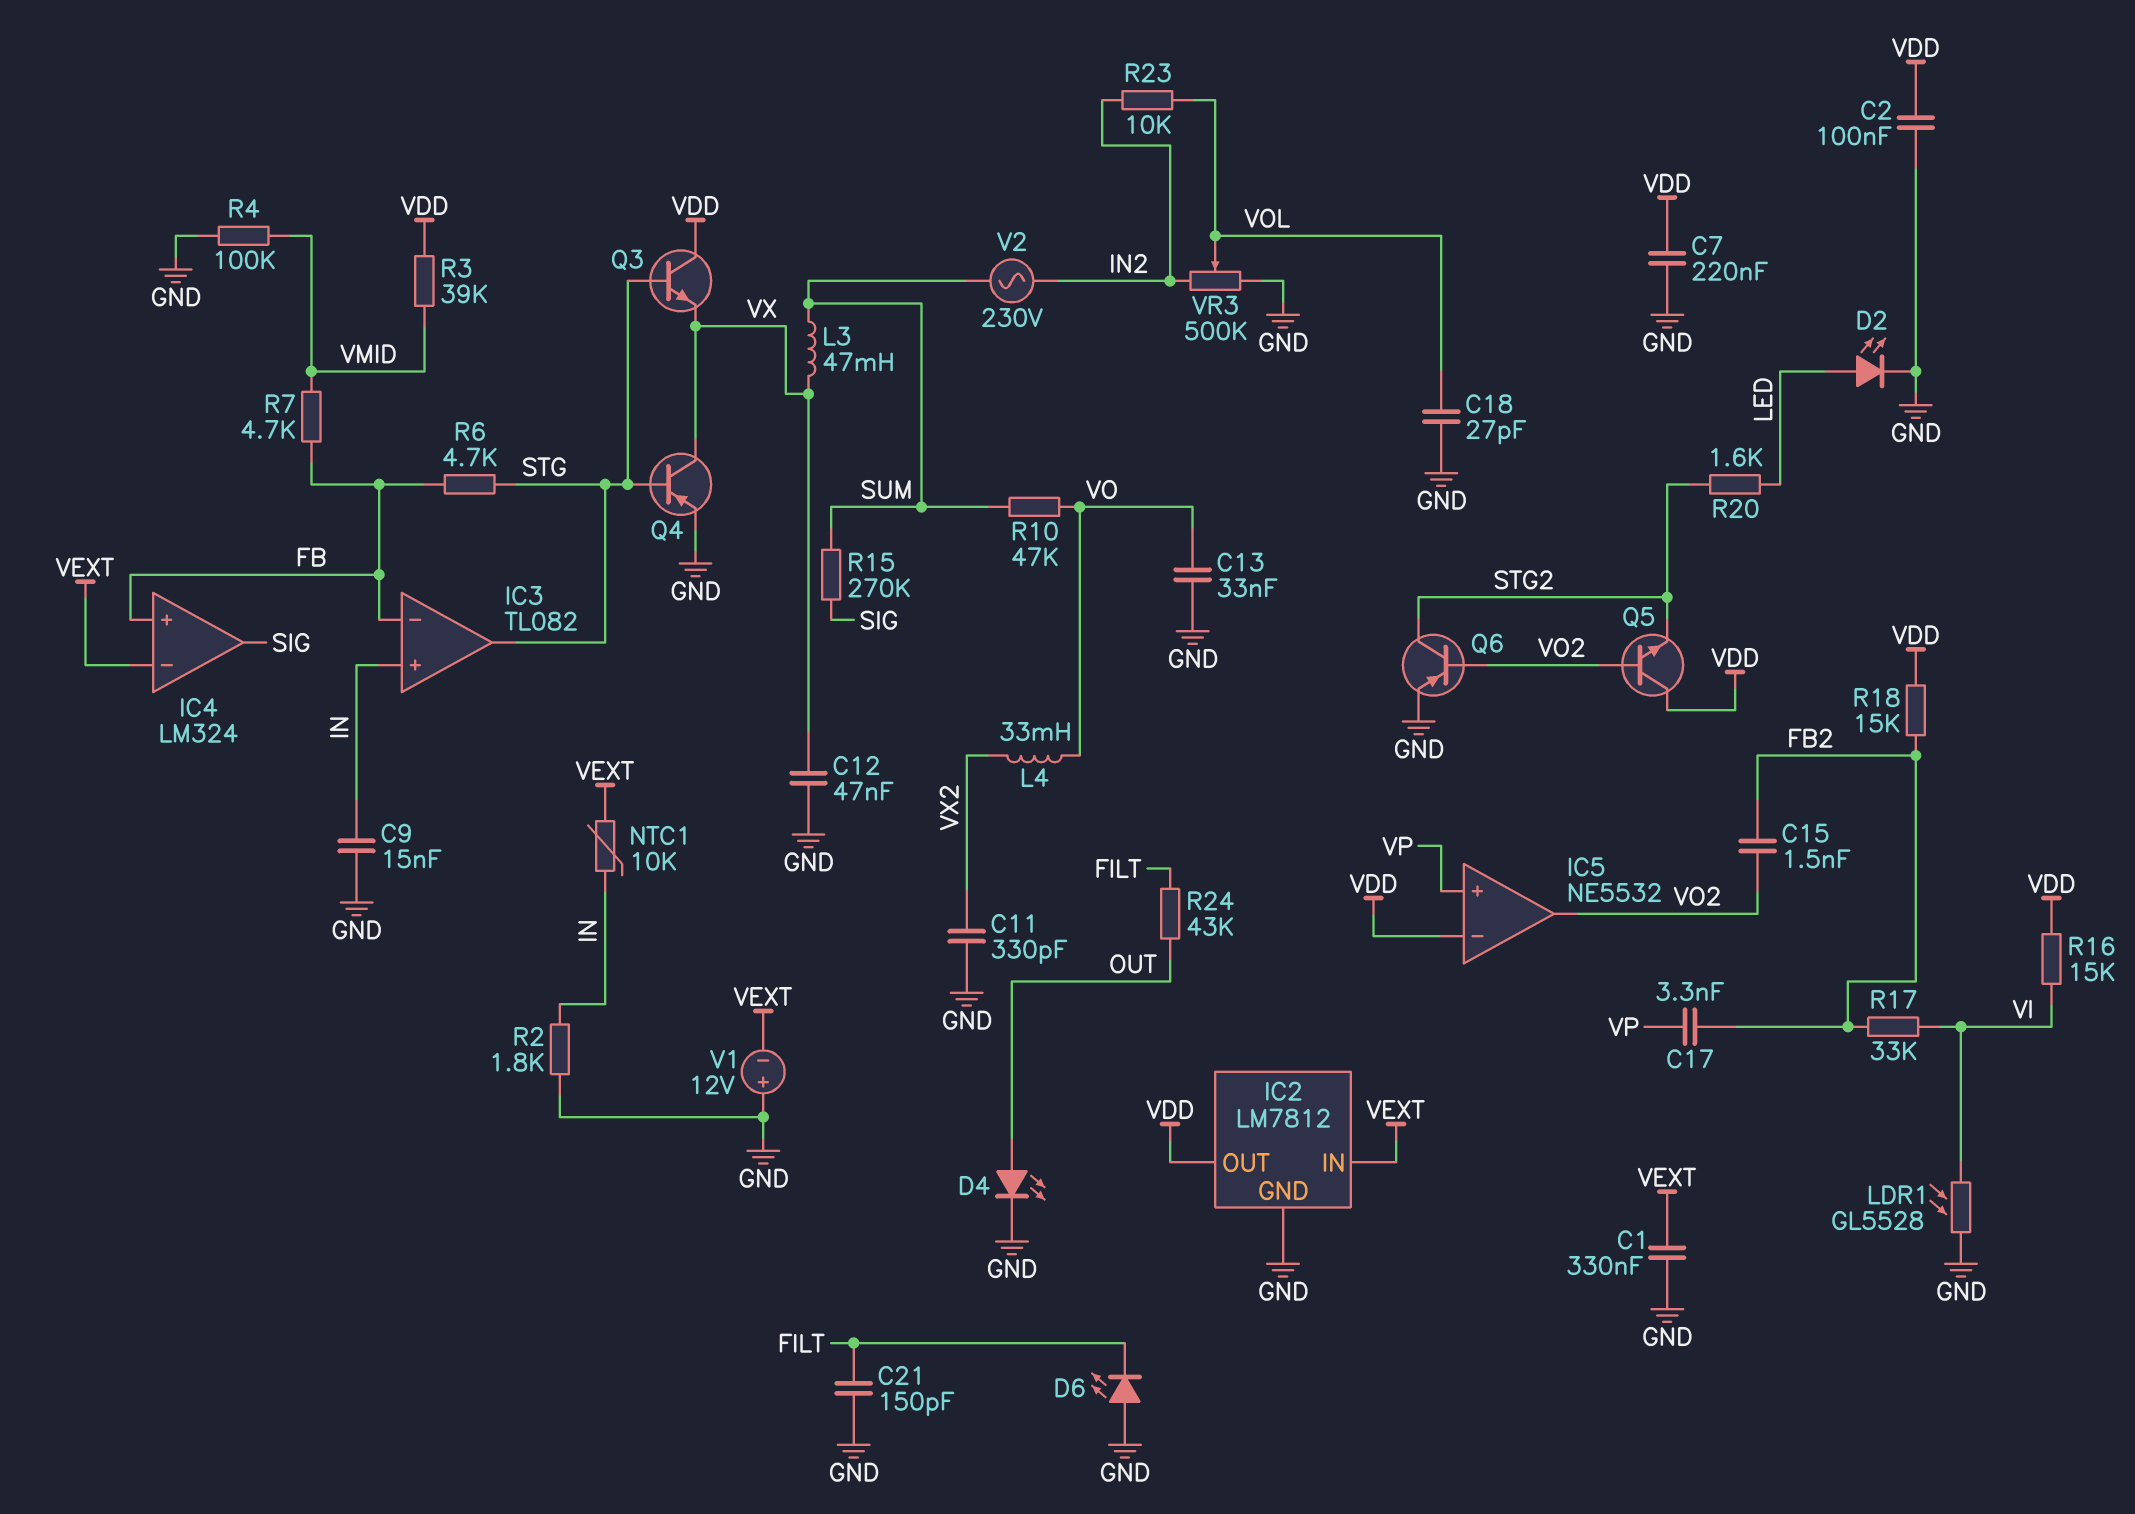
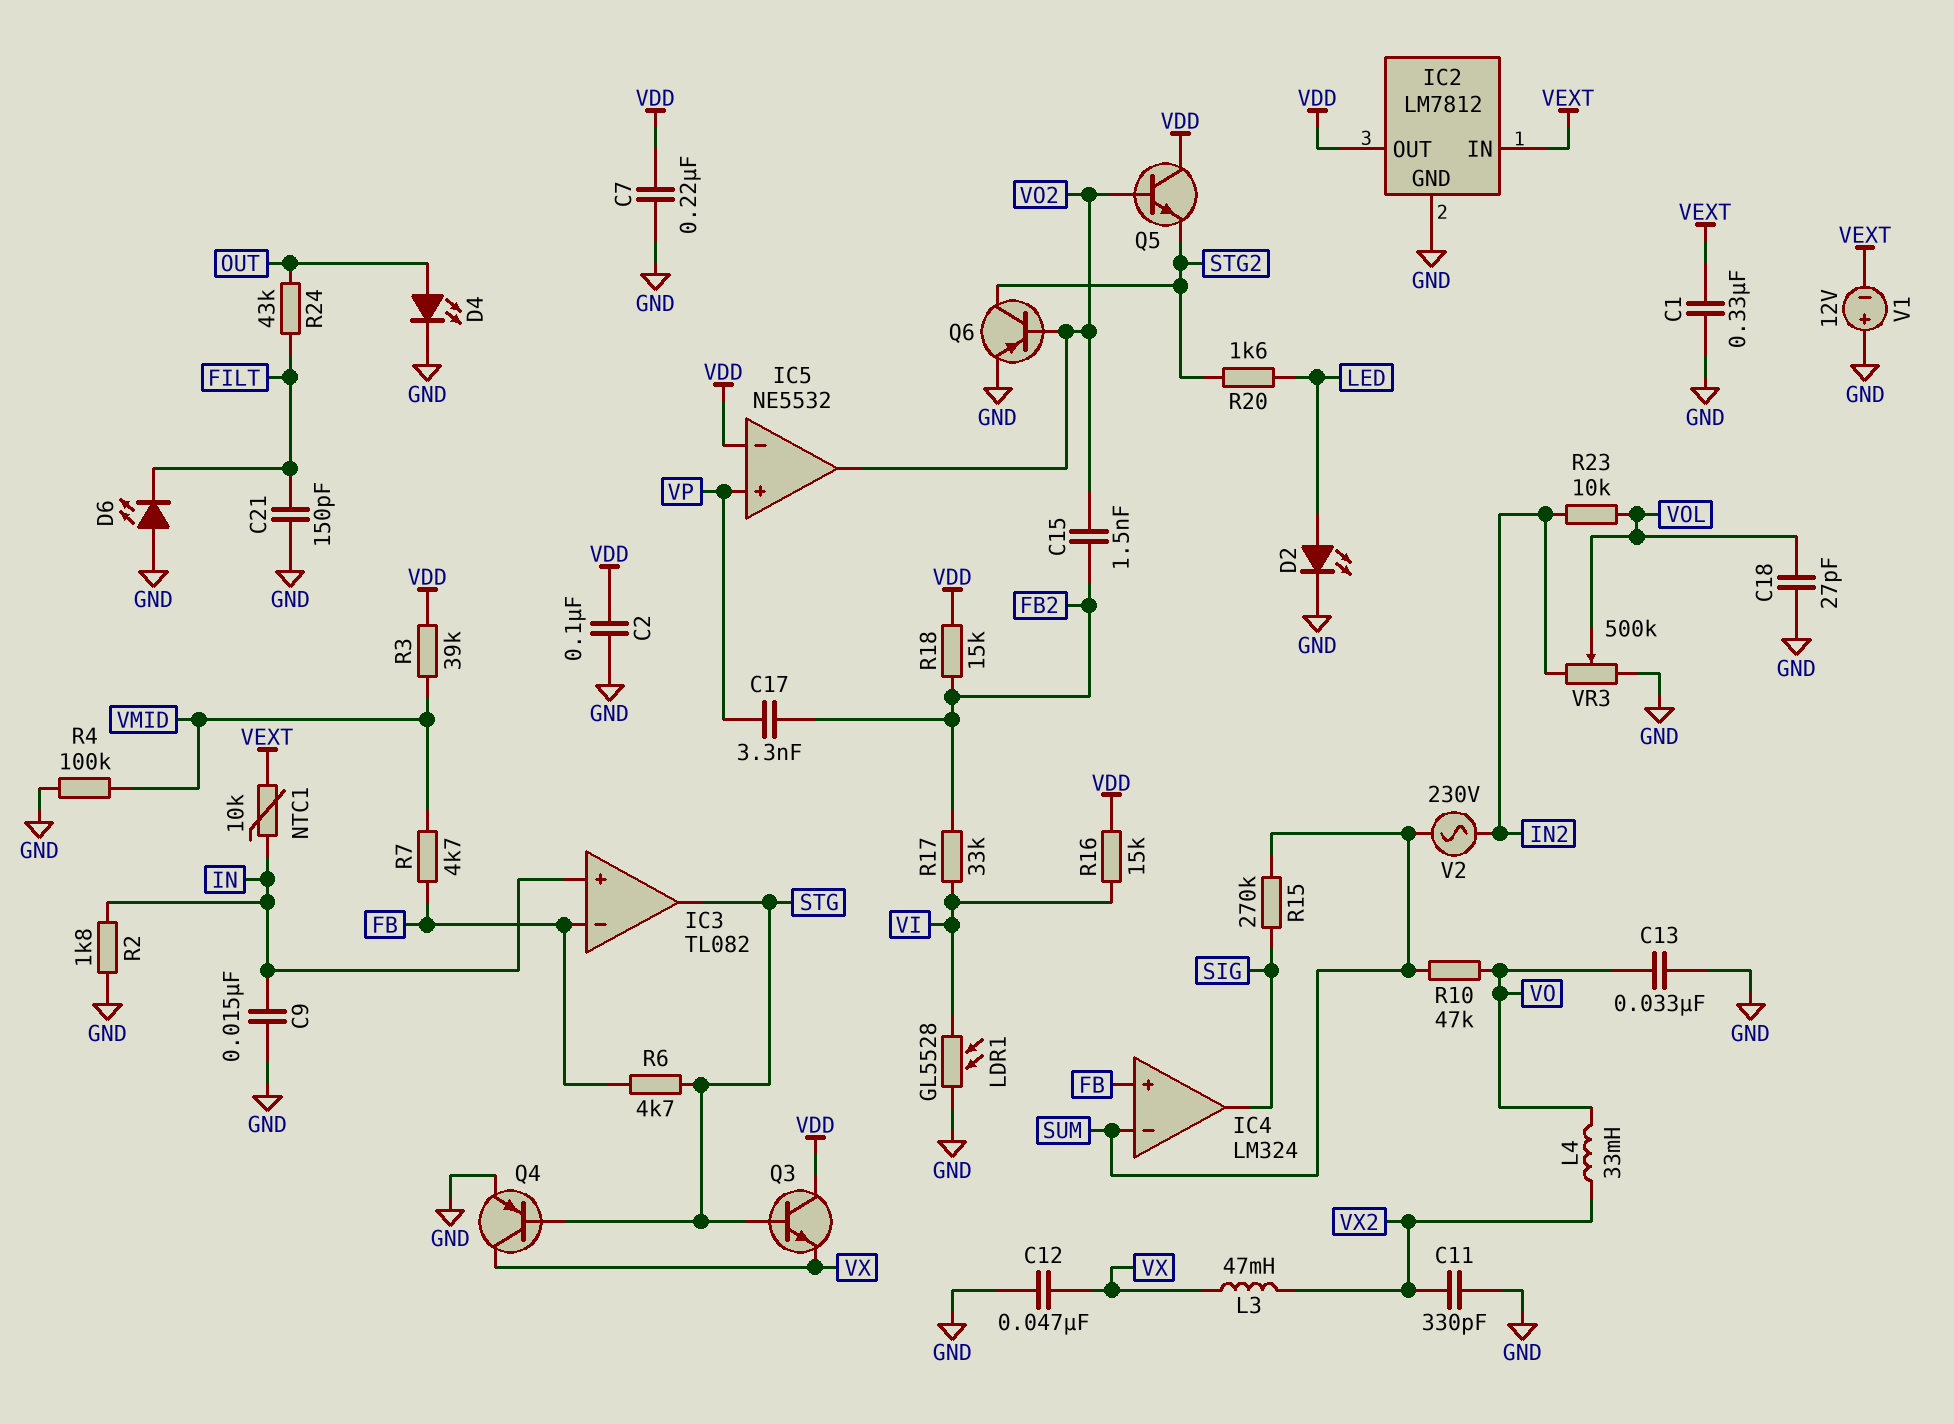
IC4 pin in-: VEXT -> SUM
L3: 47mH (SUM, VX) -> 47mH (VX, VX2)

